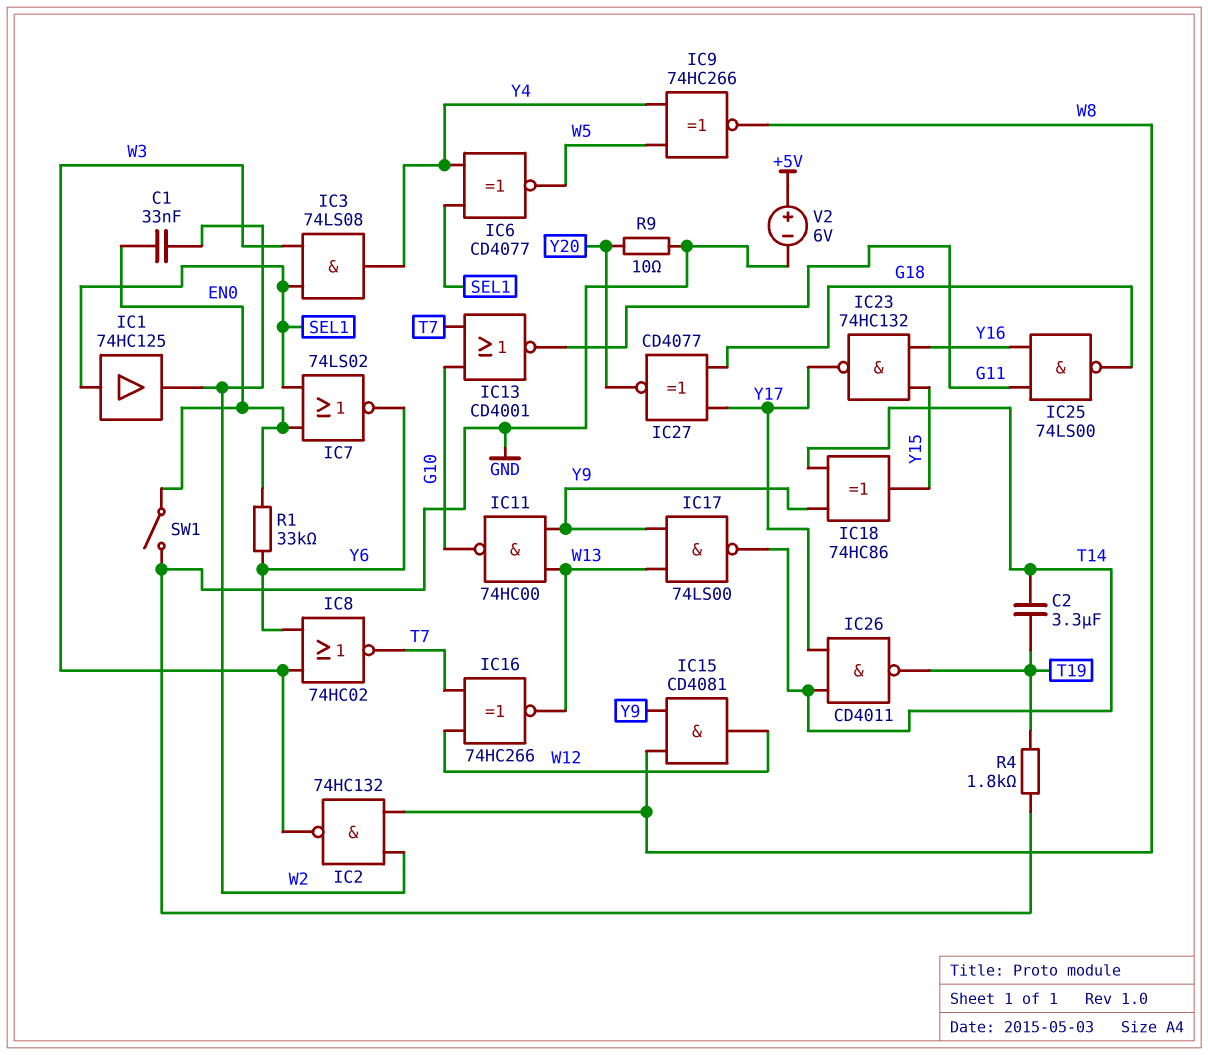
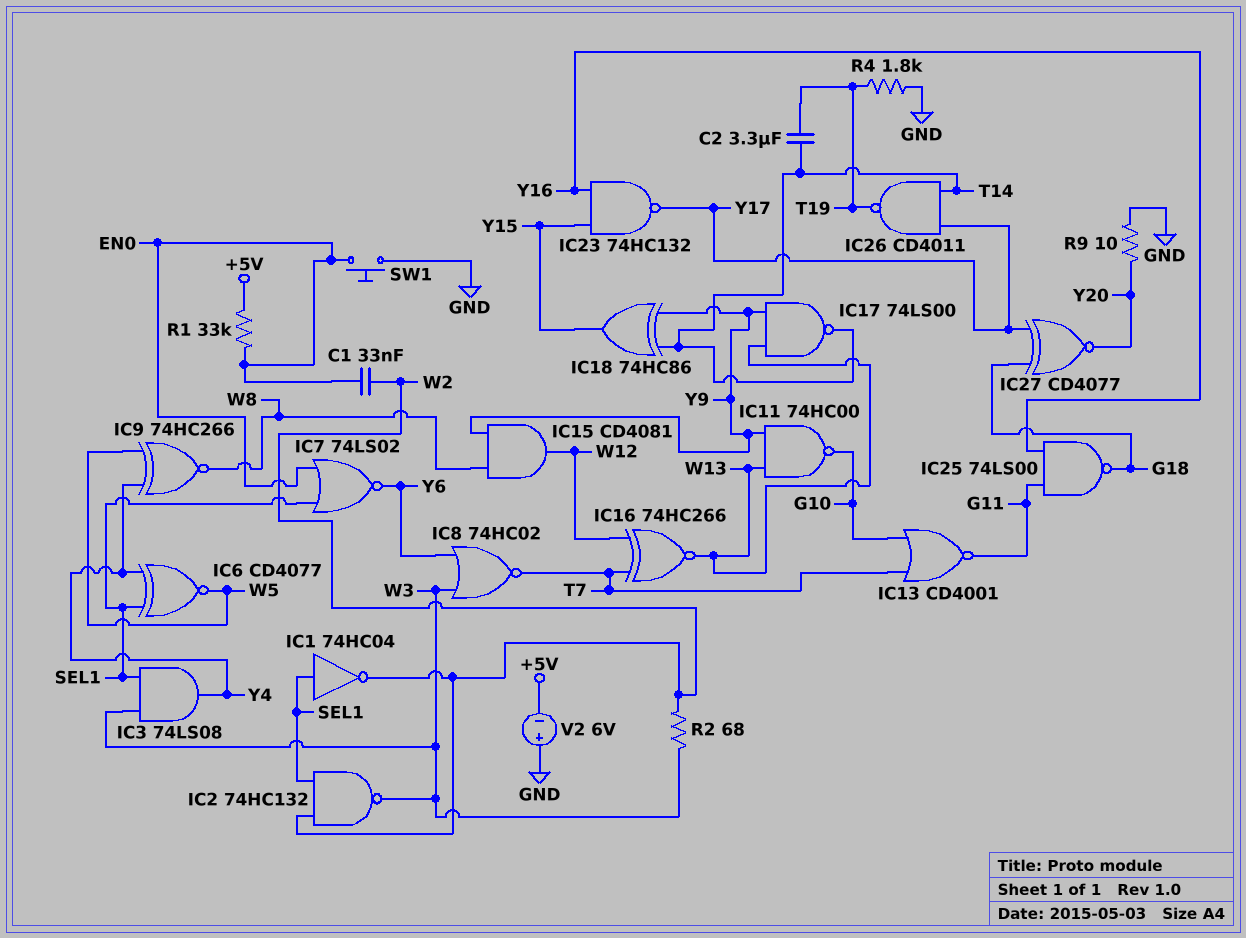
IC1: buffer 74HC125 (in SEL1, out W2) -> NOT 74HC04 (in SEL1, out W2)
IC2: NAND 74HC132 (in W2, in W8, out W3) -> NAND 74HC132 (in SEL1, in W2, out W3)
R1: 33k (EN0, Y6) -> 33k (+5V, EN0)
R2: none -> 68 (W2, W3)
SW1: switch (EN0, GND) -> button (EN0, GND)
V2: 6V (plus +5V, minus GND) -> 6V (plus GND, minus +5V)

